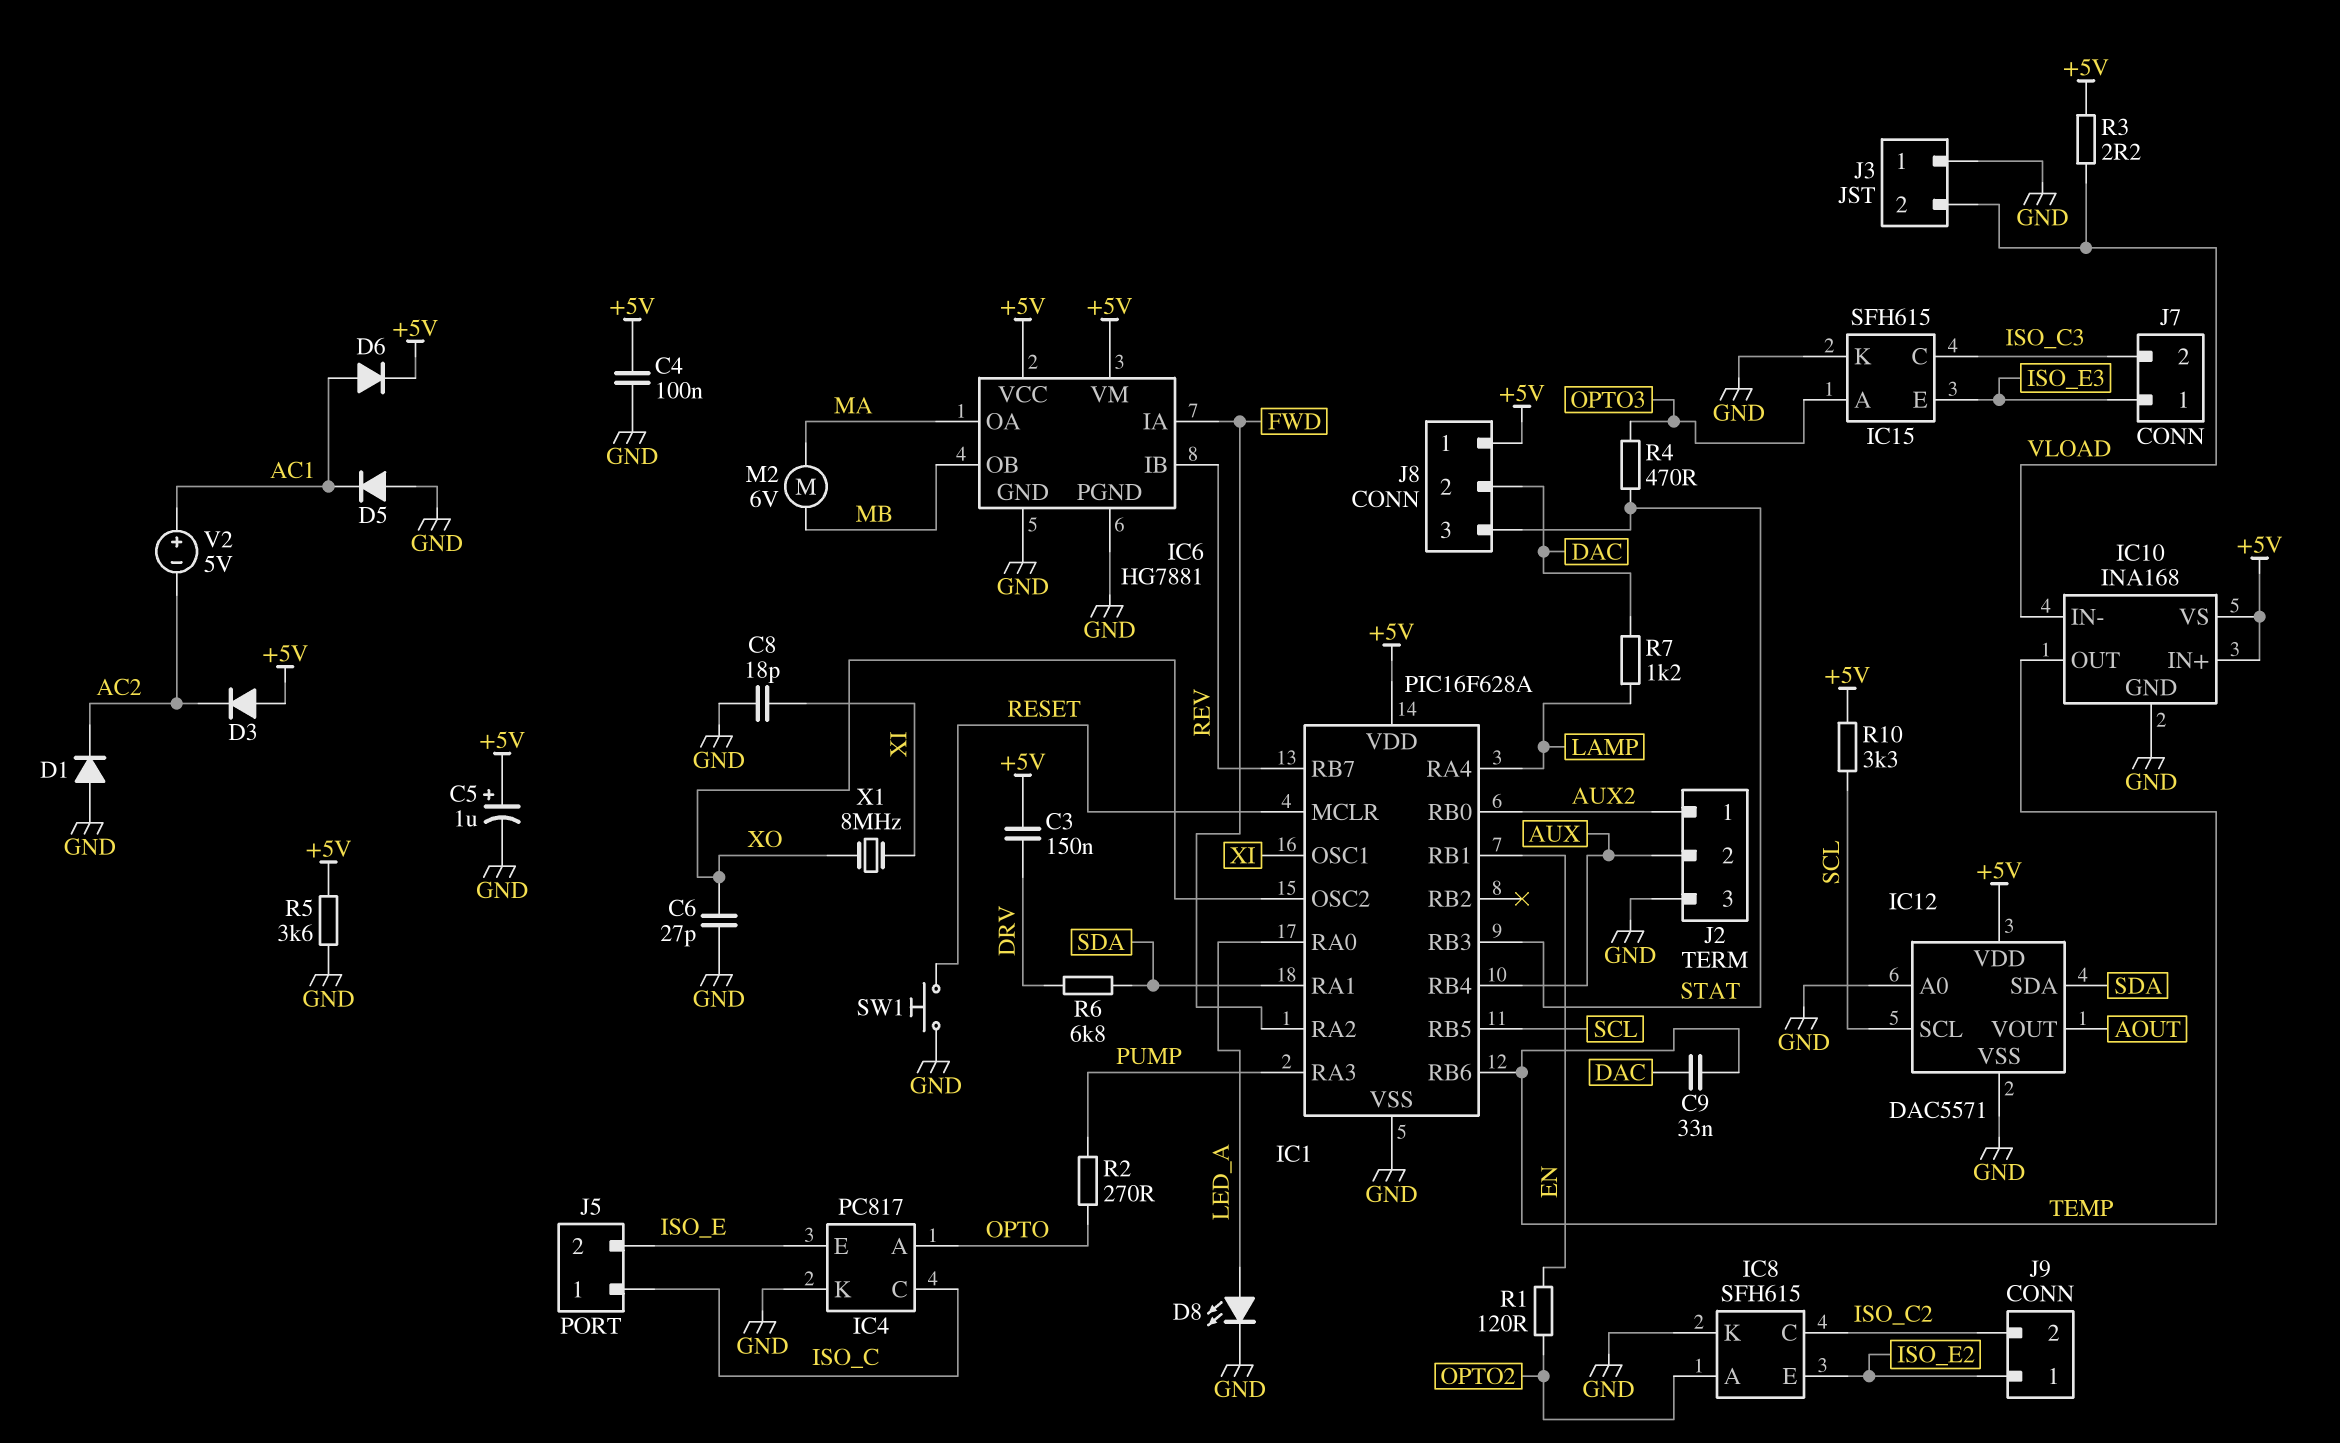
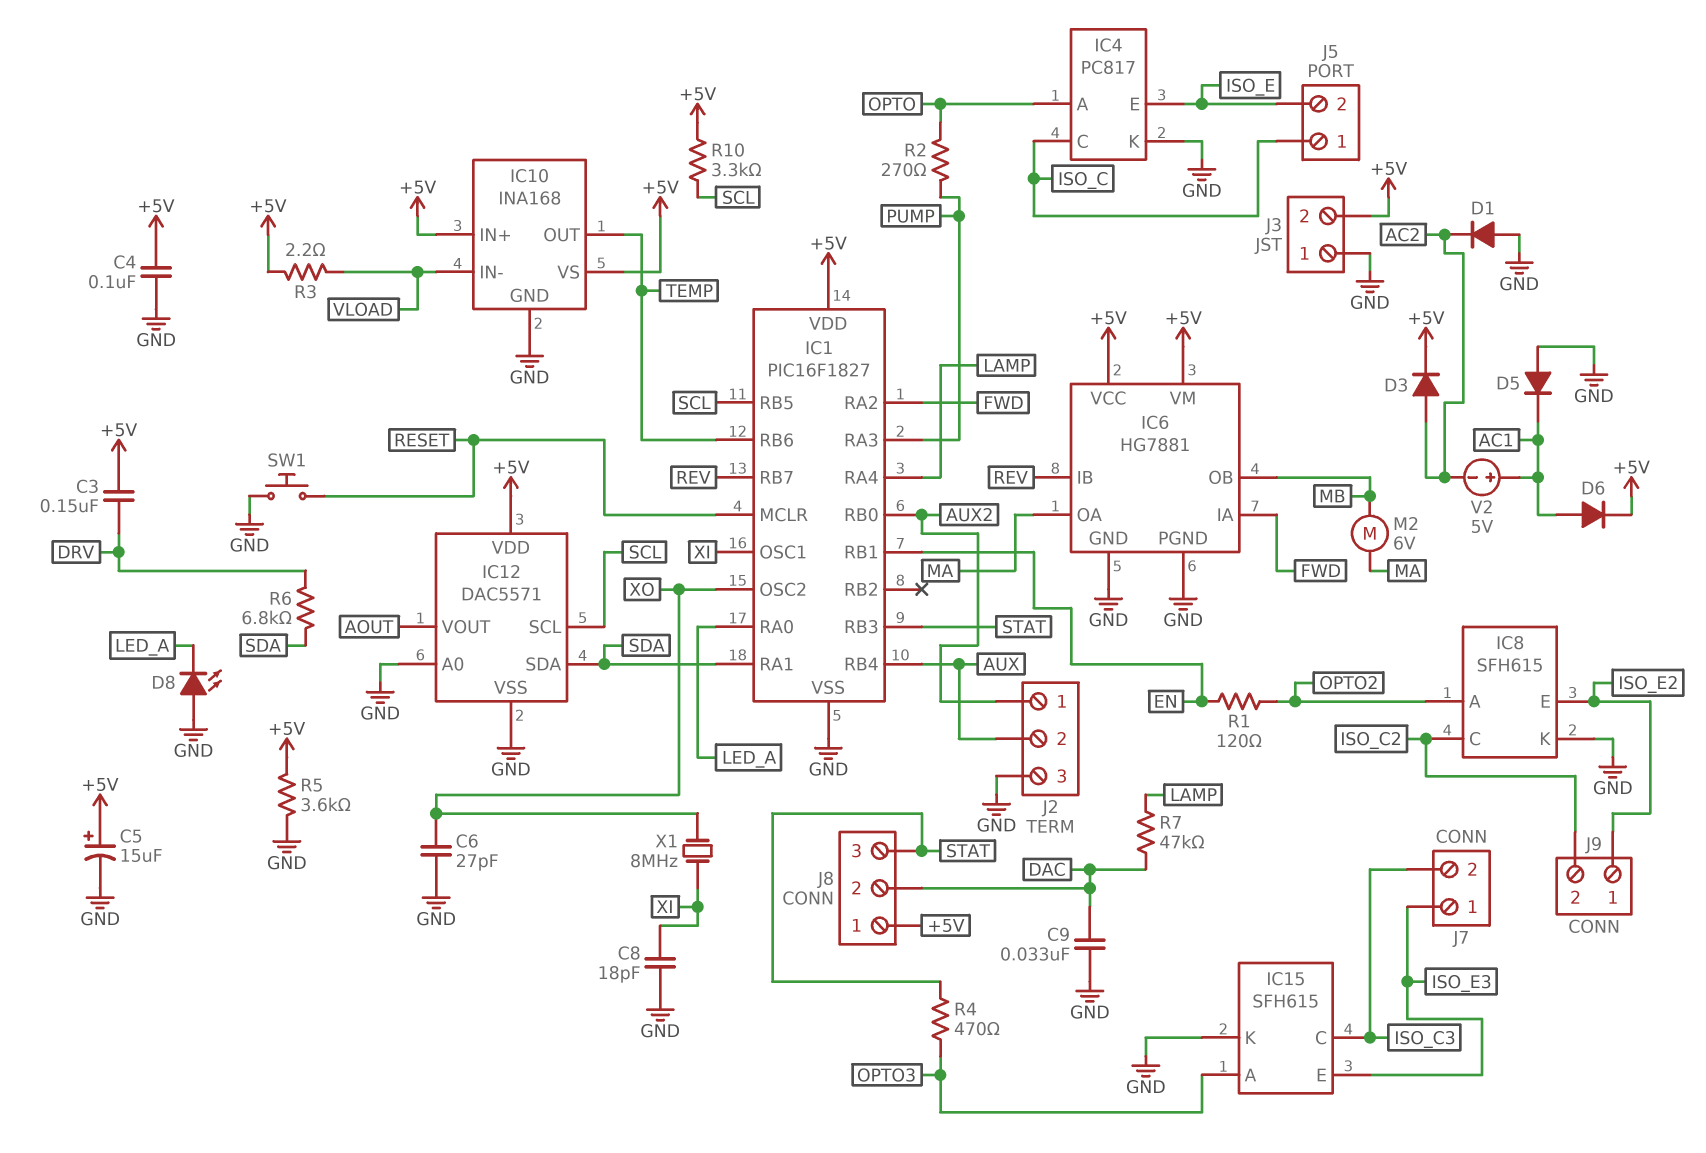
C5: 1uF (plus +5V, minus GND) -> 15uF (plus +5V, minus GND)
C9: 33nF (DAC, TEMP) -> 33nF (DAC, GND)
D3: diode (A +5V, K AC2) -> diode (A AC2, K +5V)
D8: LED (A LED_A, K GND) -> LED (A GND, K LED_A)
IC1: PIC16F628A -> PIC16F1827
J3 pin 2: VLOAD -> +5V
R7: 1.2k (DAC, LAMP) -> 47k (DAC, LAMP)

